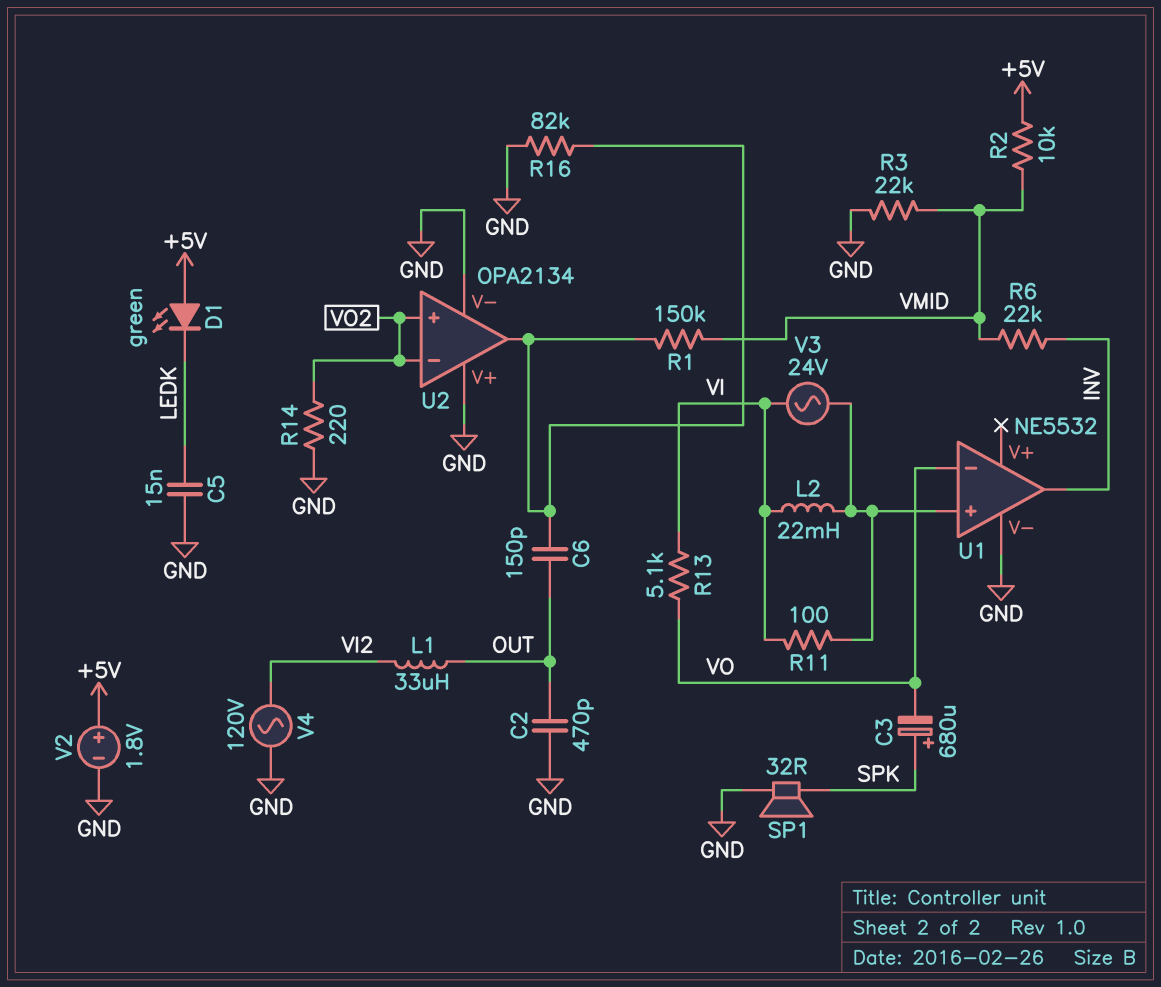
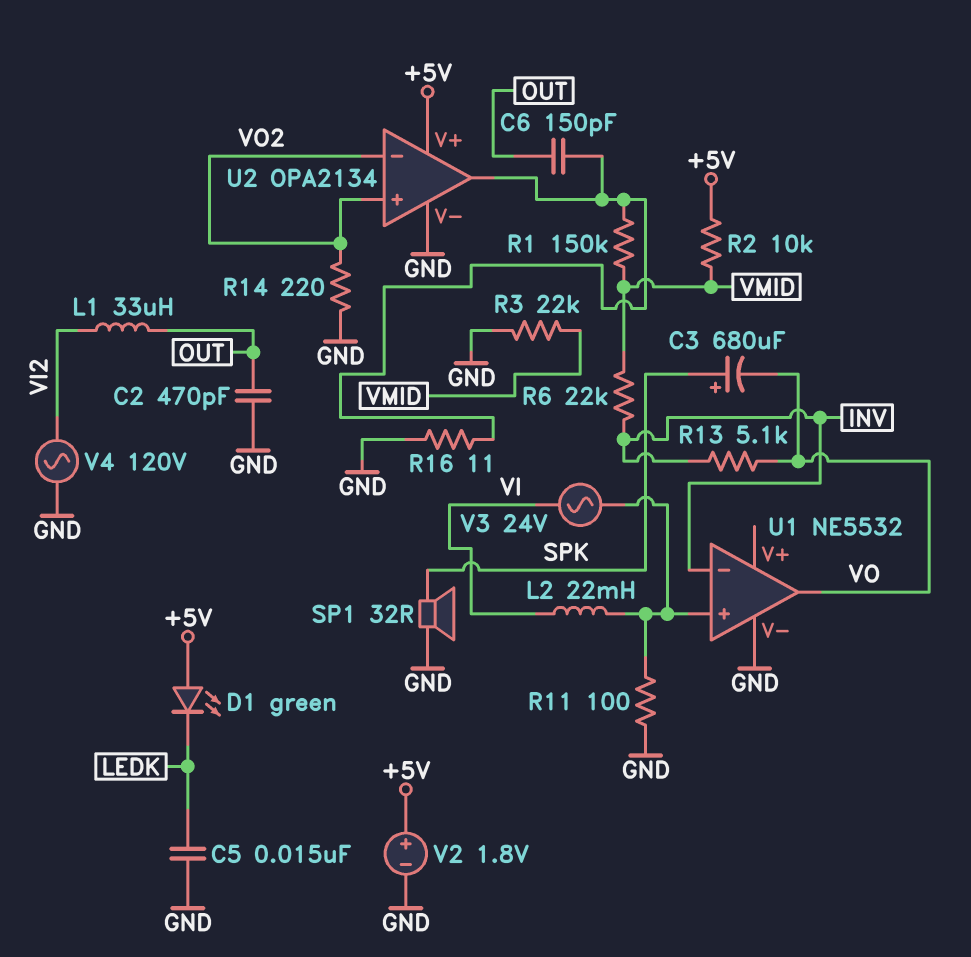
R11: 100 (U1/in+, VI) -> 100 (GND, U1/in+)
R13: 5.1k (VI, VO) -> 5.1k (INV, VO)
R16: 82k (GND, U2/out) -> 11 (GND, U2/out)
U1 pin in-: VO -> INV
U1 pin out: INV -> VO
U2 pin V+: GND -> +5V

